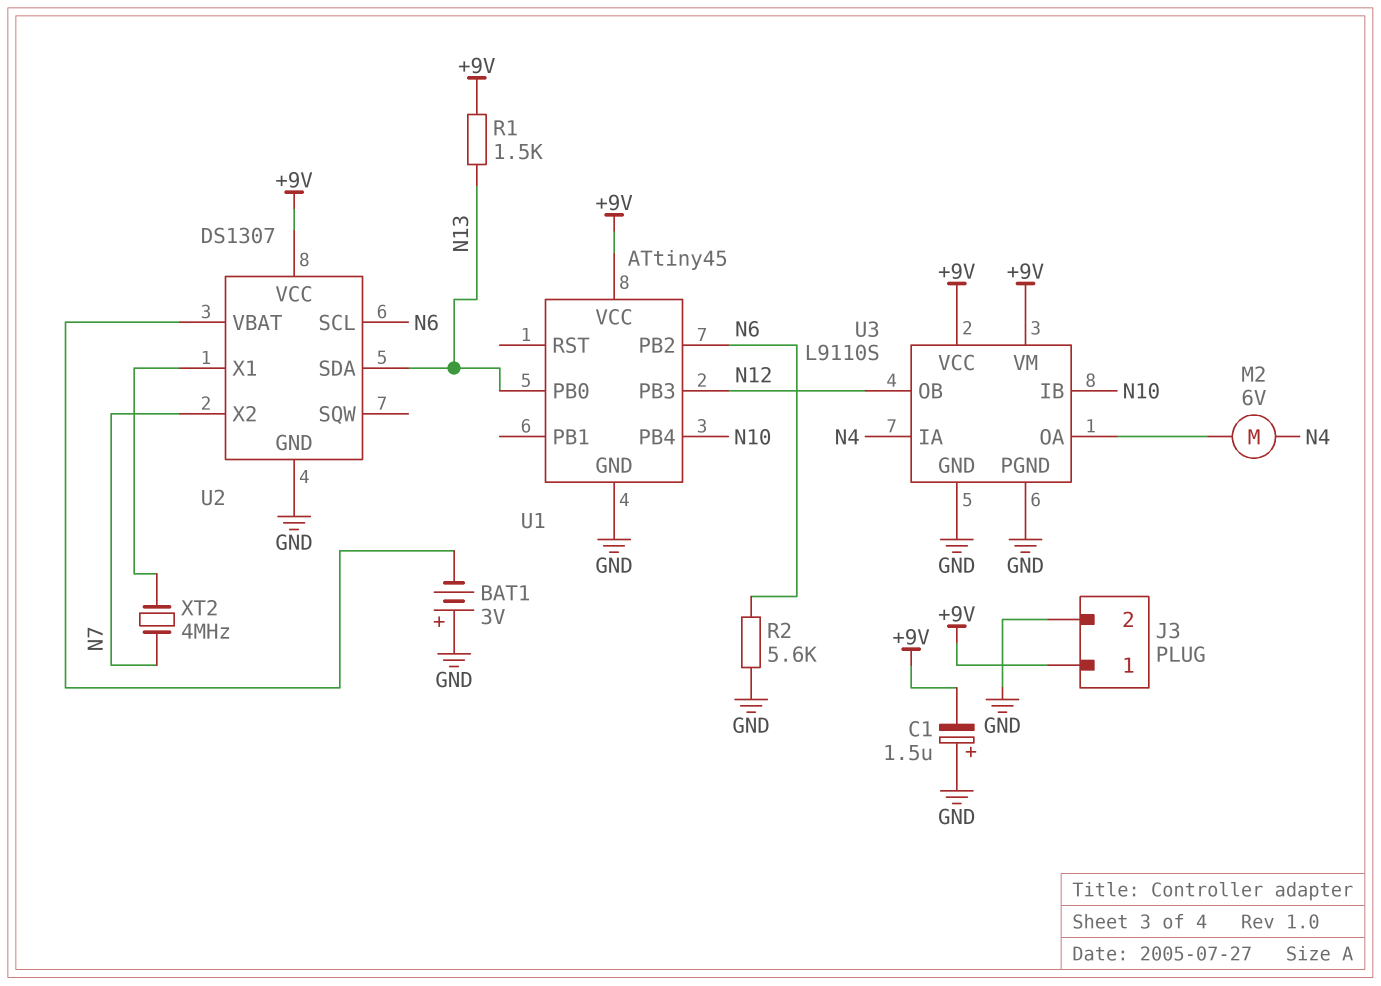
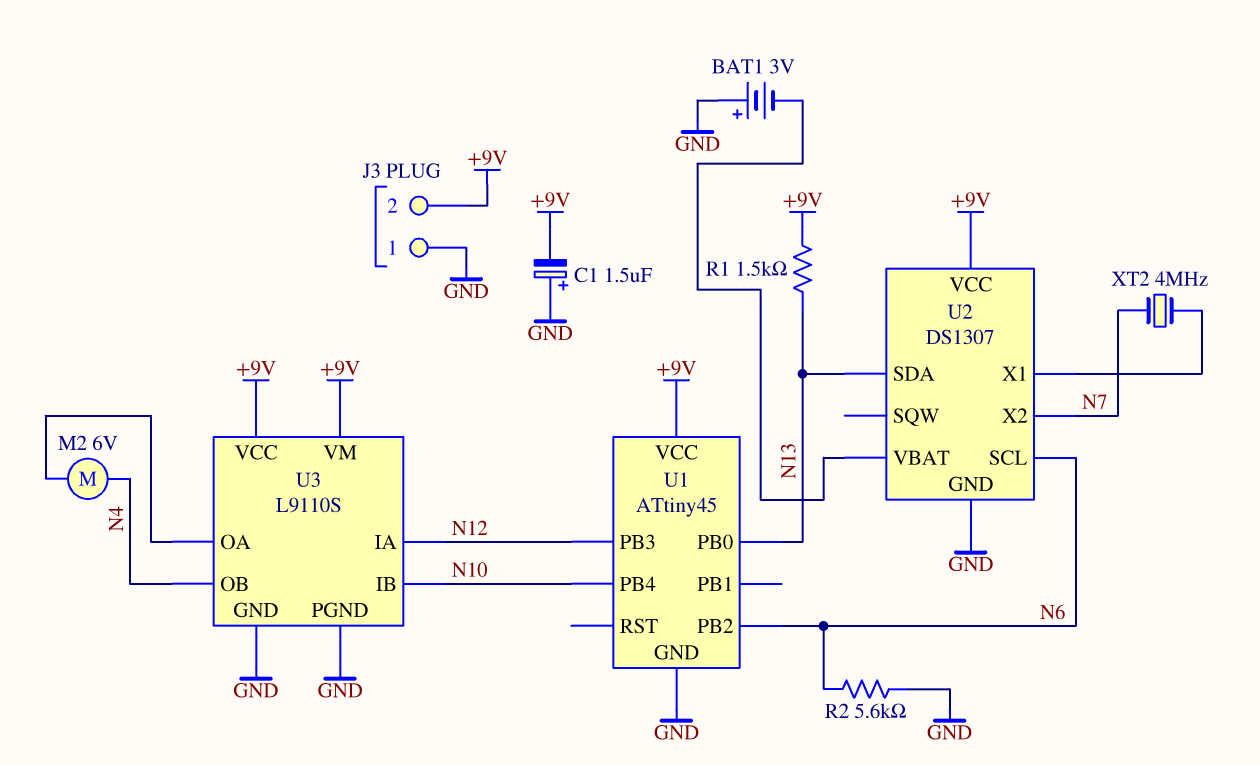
J3 pin 1: +9V -> GND
J3 pin 2: GND -> +9V
U3 pin IA: N4 -> N12
U3 pin OB: N12 -> N4

